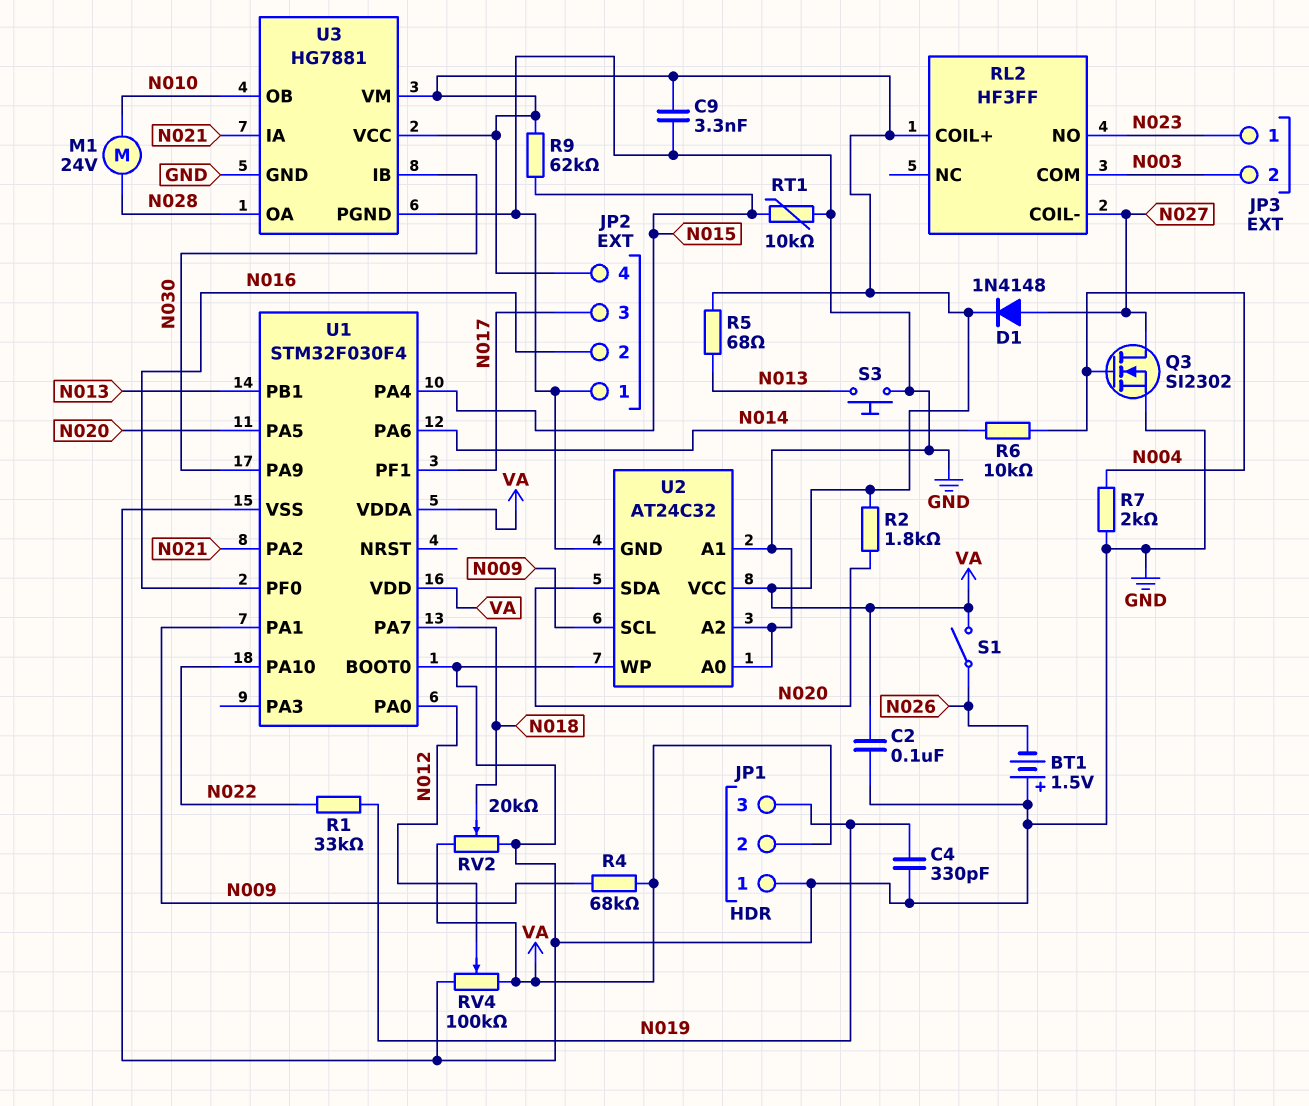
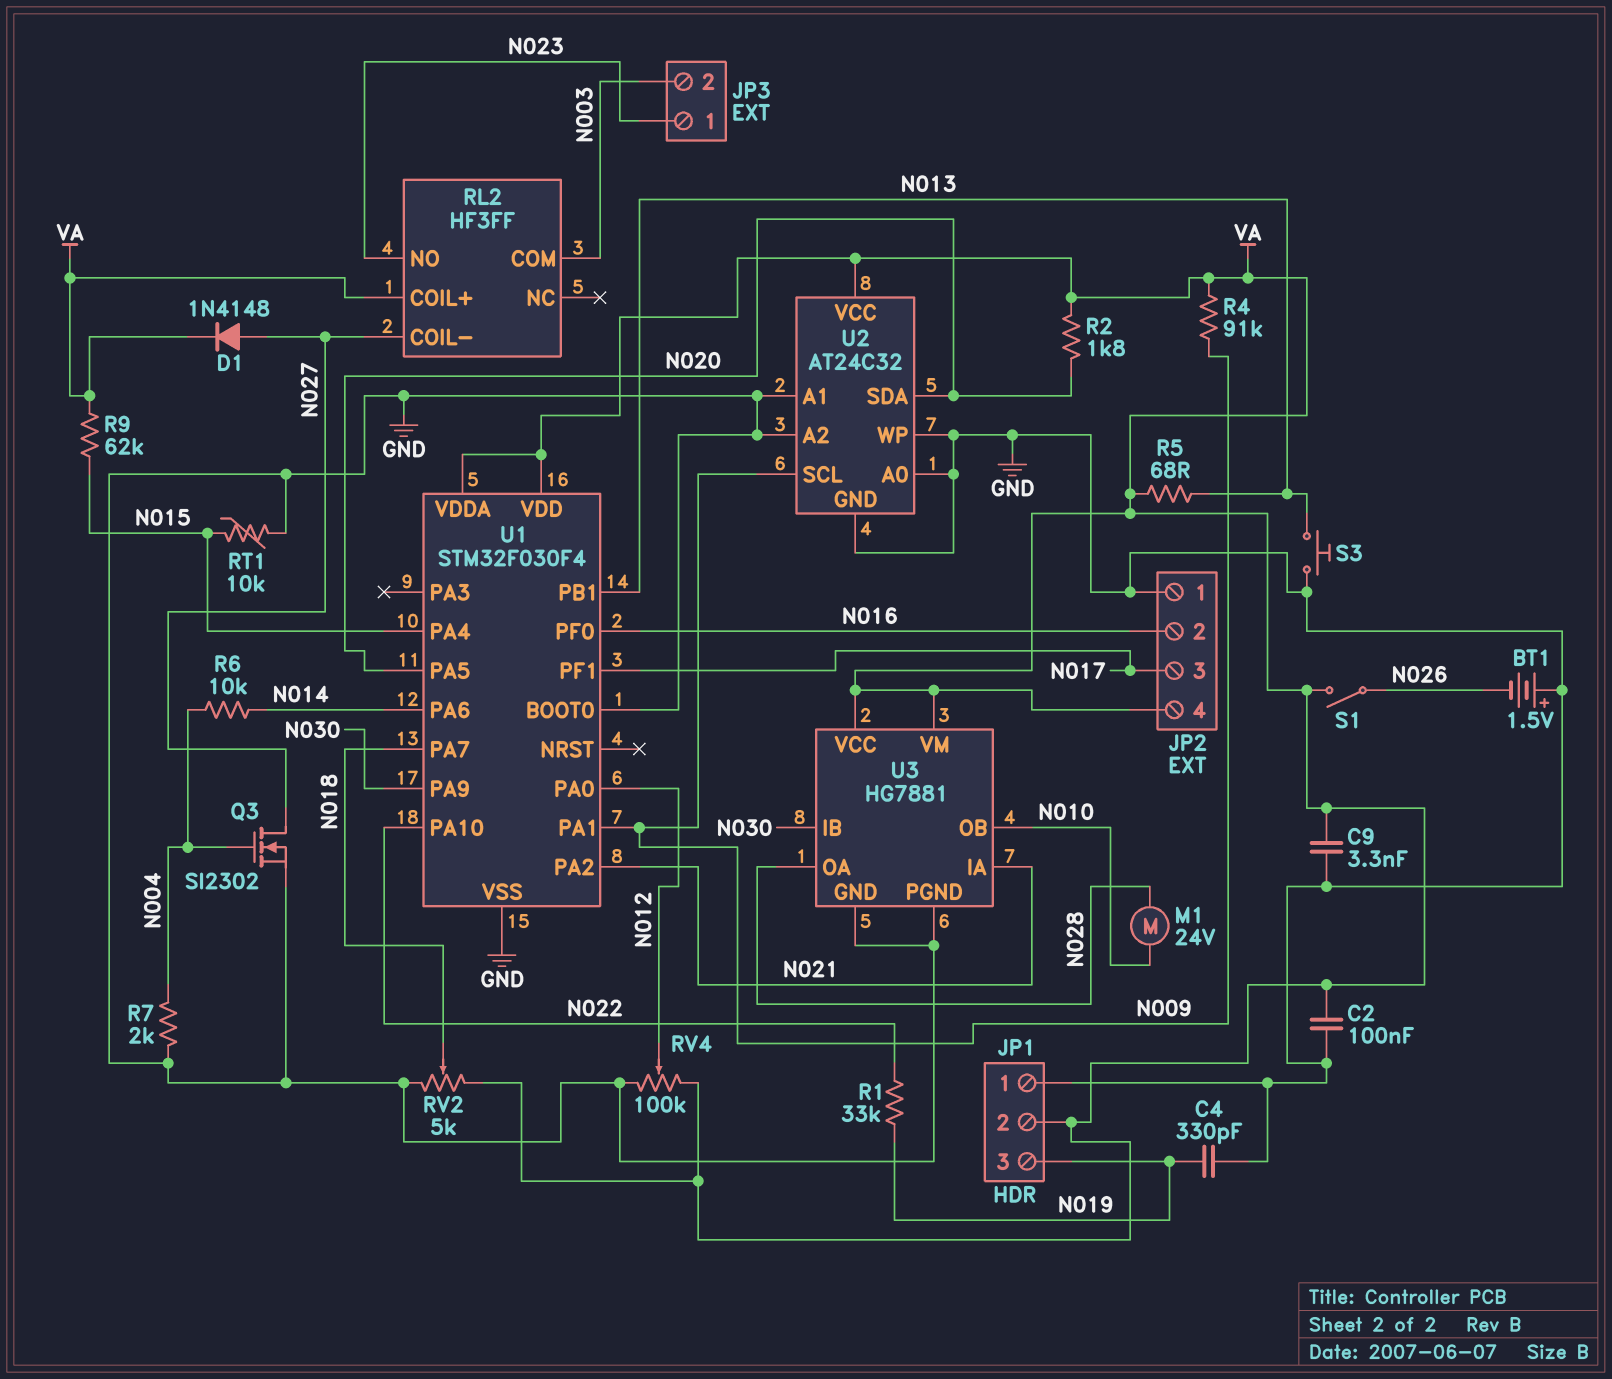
R4: 68k (N009, VA) -> 91k (N009, VA)
RV2: 20k (GND, VA, wiper N018) -> 5k (GND, VA, wiper N018)

